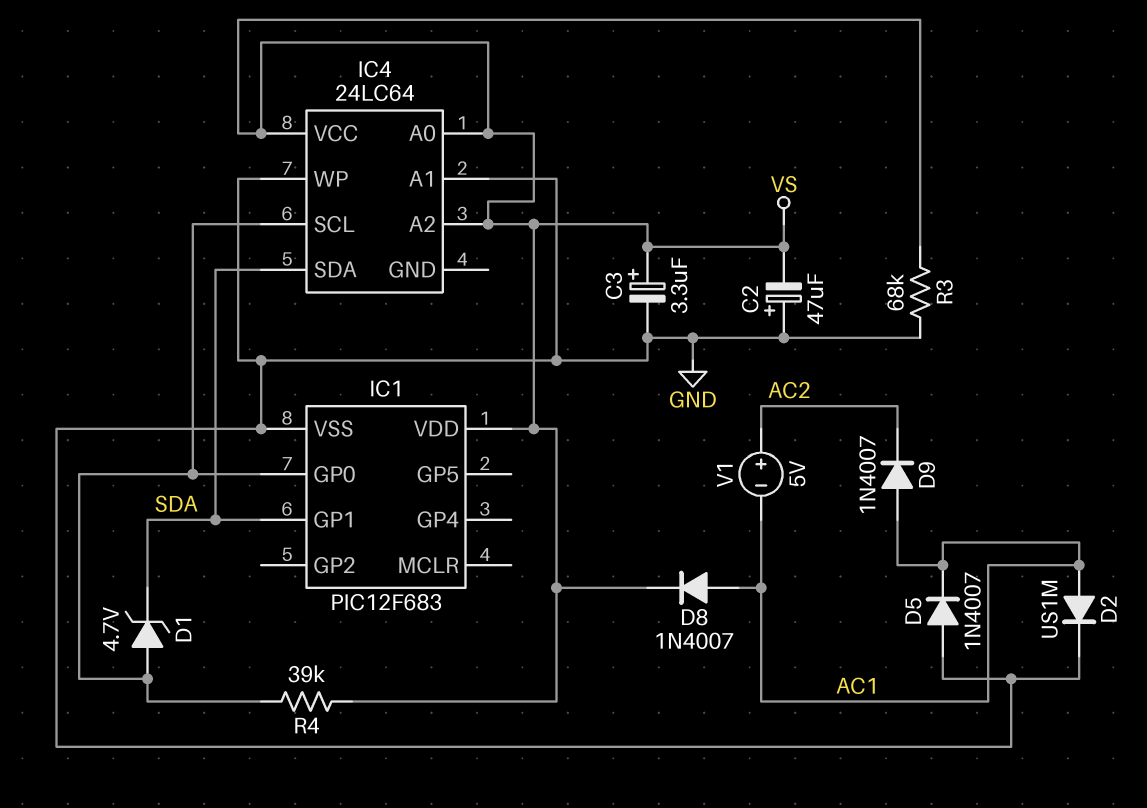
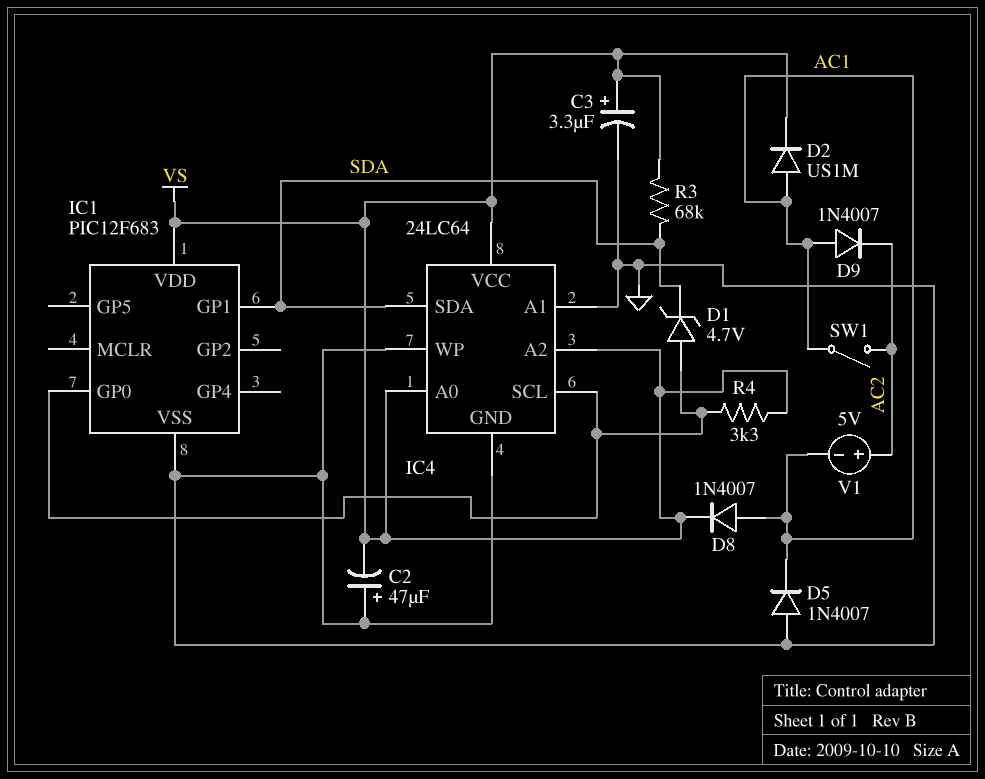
D2: diode US1M (A AC1, K GND) -> diode US1M (A AC1, K VS)
IC4 pin GND: none -> GND
R3: 68k (GND, VS) -> 68k (SDA, VS)
R4: 39k (IC1/GP0, VS) -> 3.3k (IC1/GP0, VS)
SW1: none -> switch (AC1, AC2)

